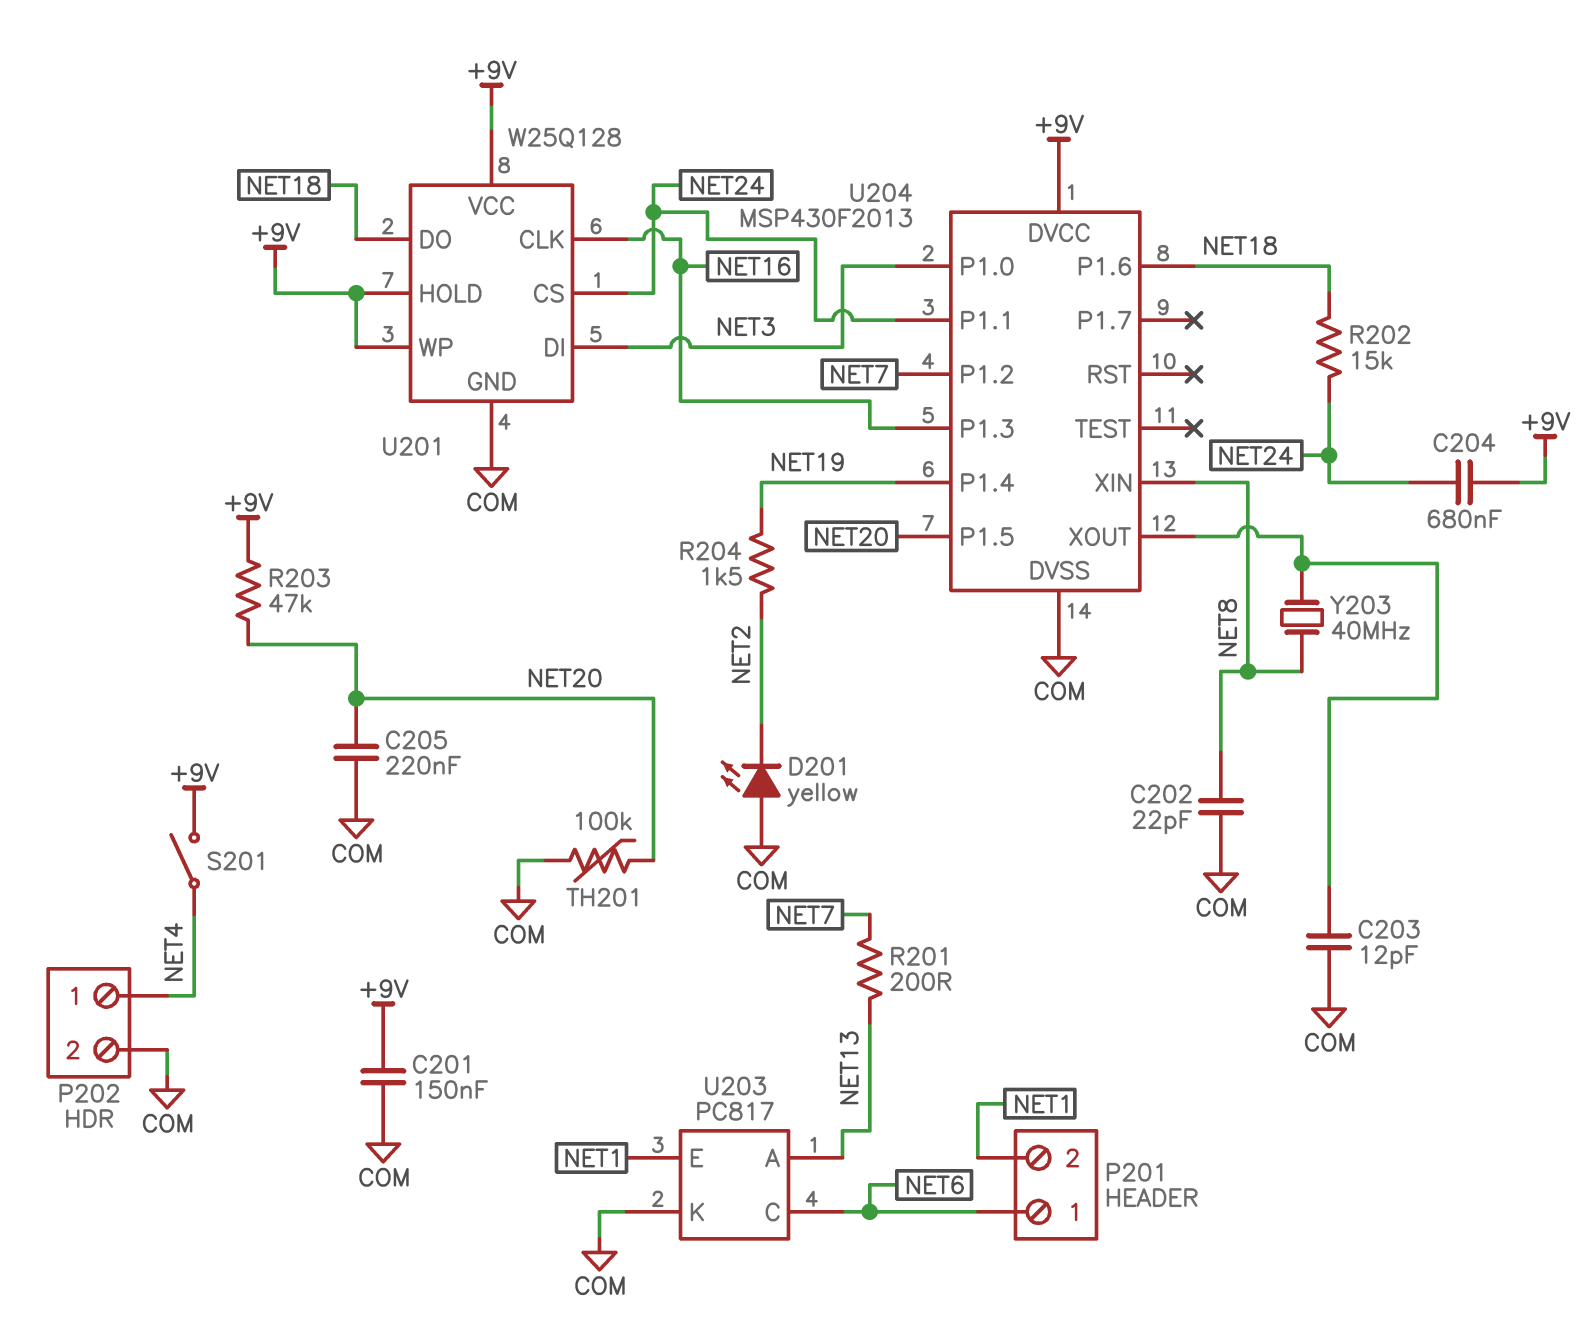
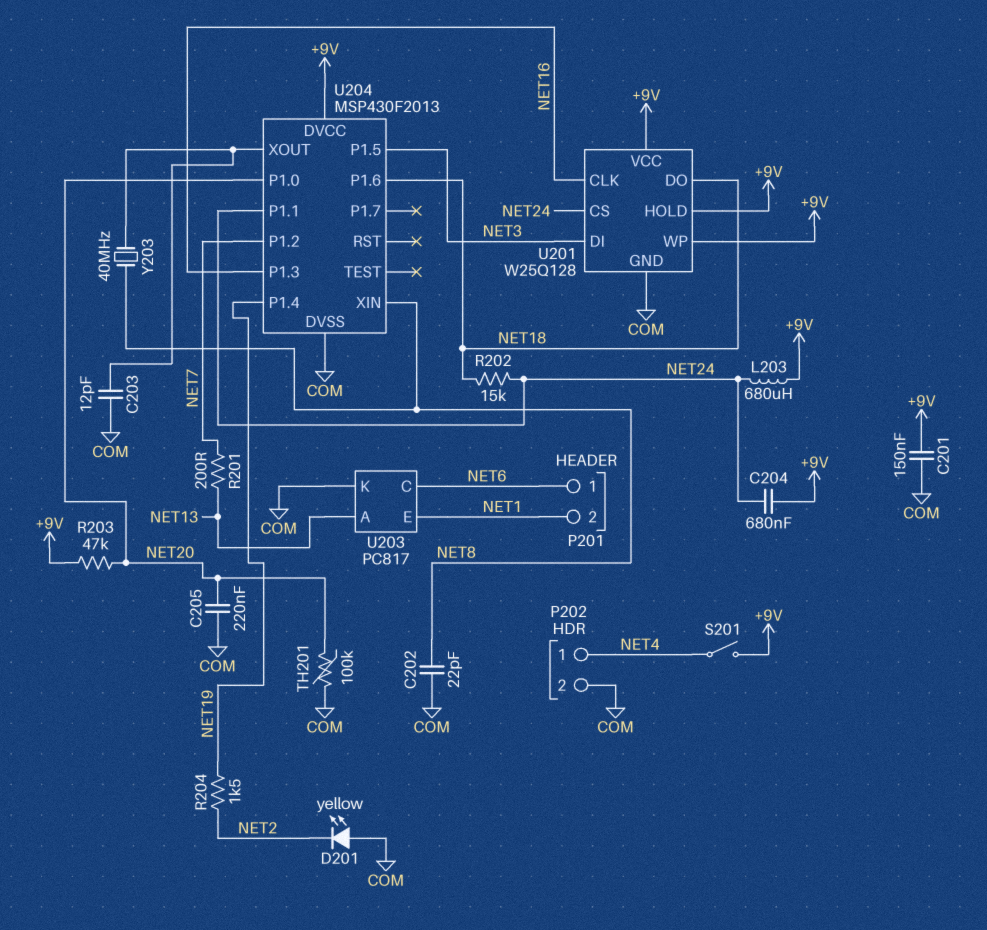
L203: none -> 680uH (+9V, NET24)
U204 pin P1.0: NET3 -> NET20
U204 pin P1.5: NET20 -> NET3

